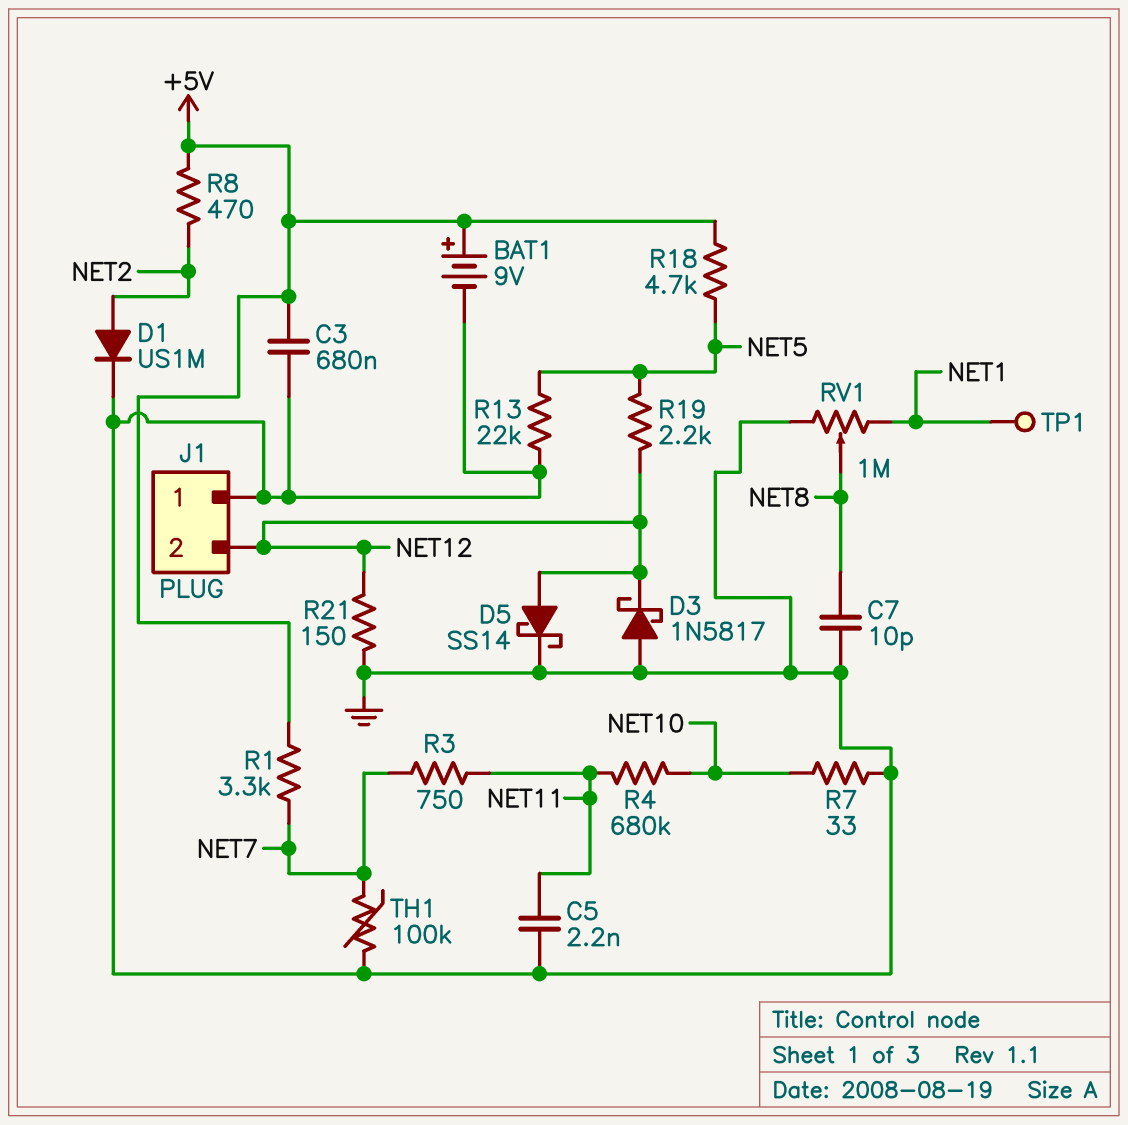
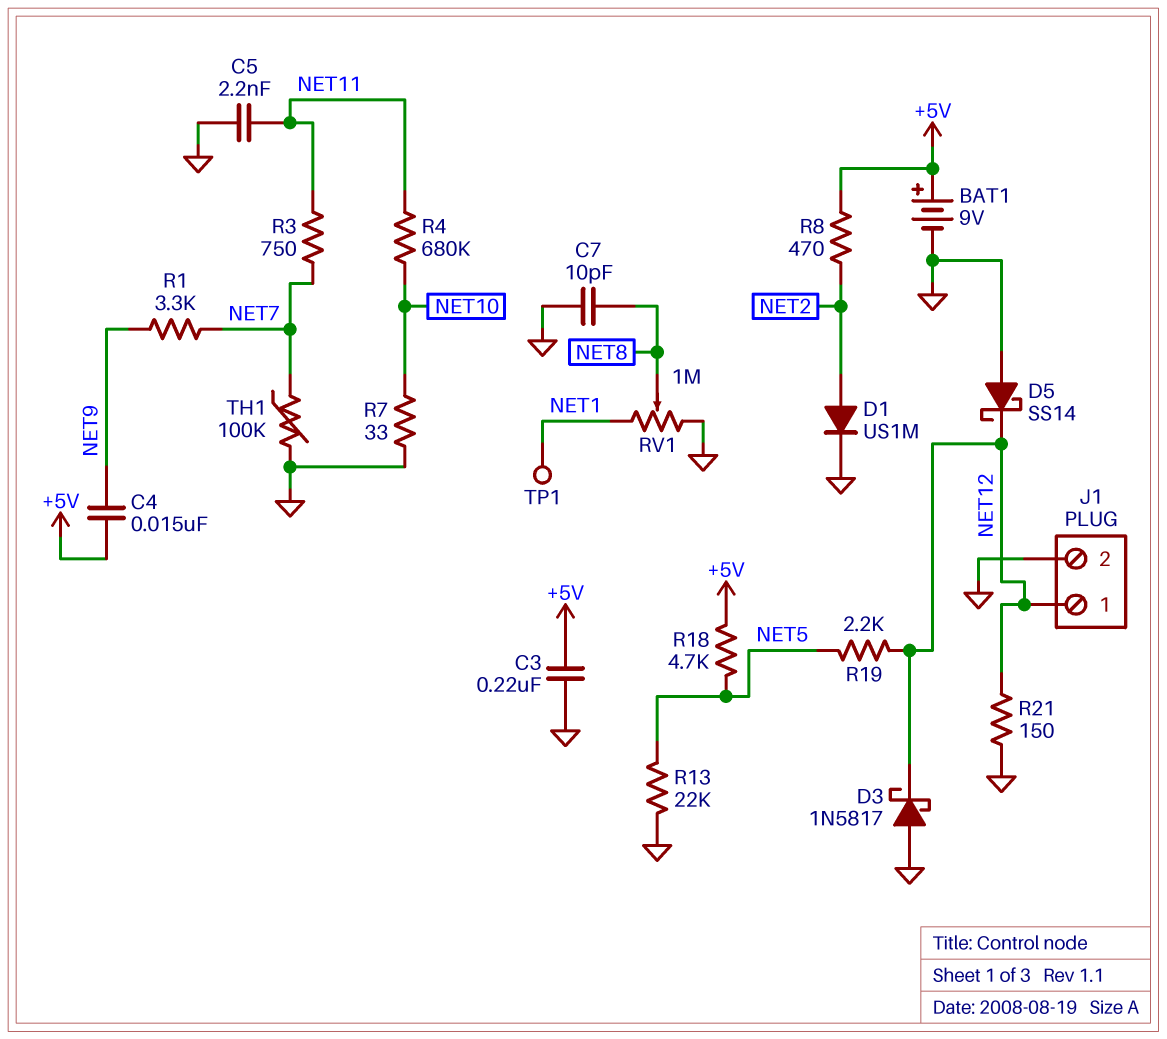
C3: 680nF (+5V, GND) -> 220nF (+5V, GND)
C4: none -> 15nF (+5V, NET9)
D5: schottky SS14 (A NET12, K GND) -> schottky SS14 (A GND, K NET12)
J1 pin 1: GND -> NET12
J1 pin 2: NET12 -> GND
R1: 3.3k (+5V, NET7) -> 3.3k (NET7, NET9)

